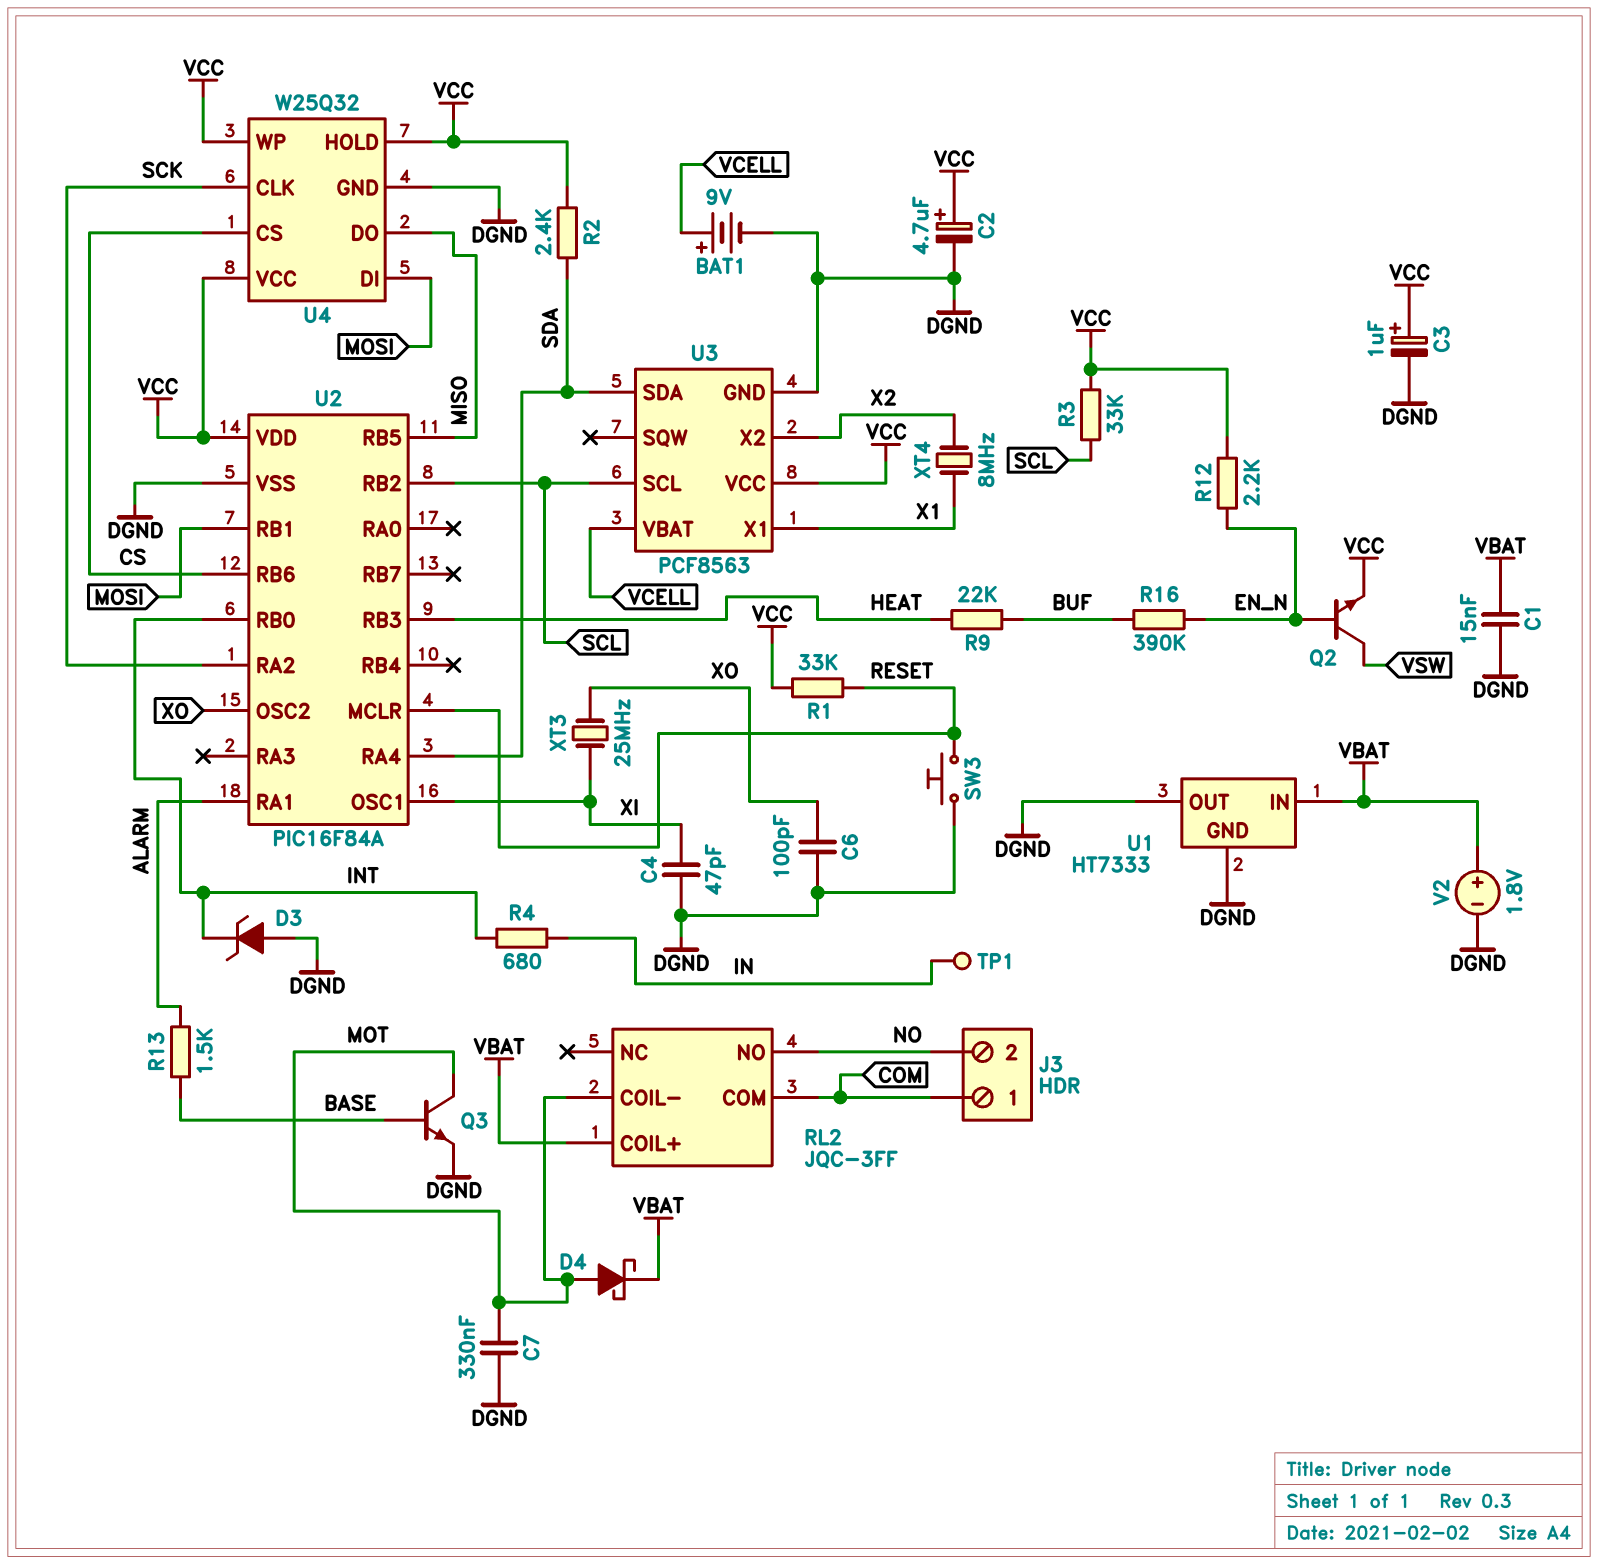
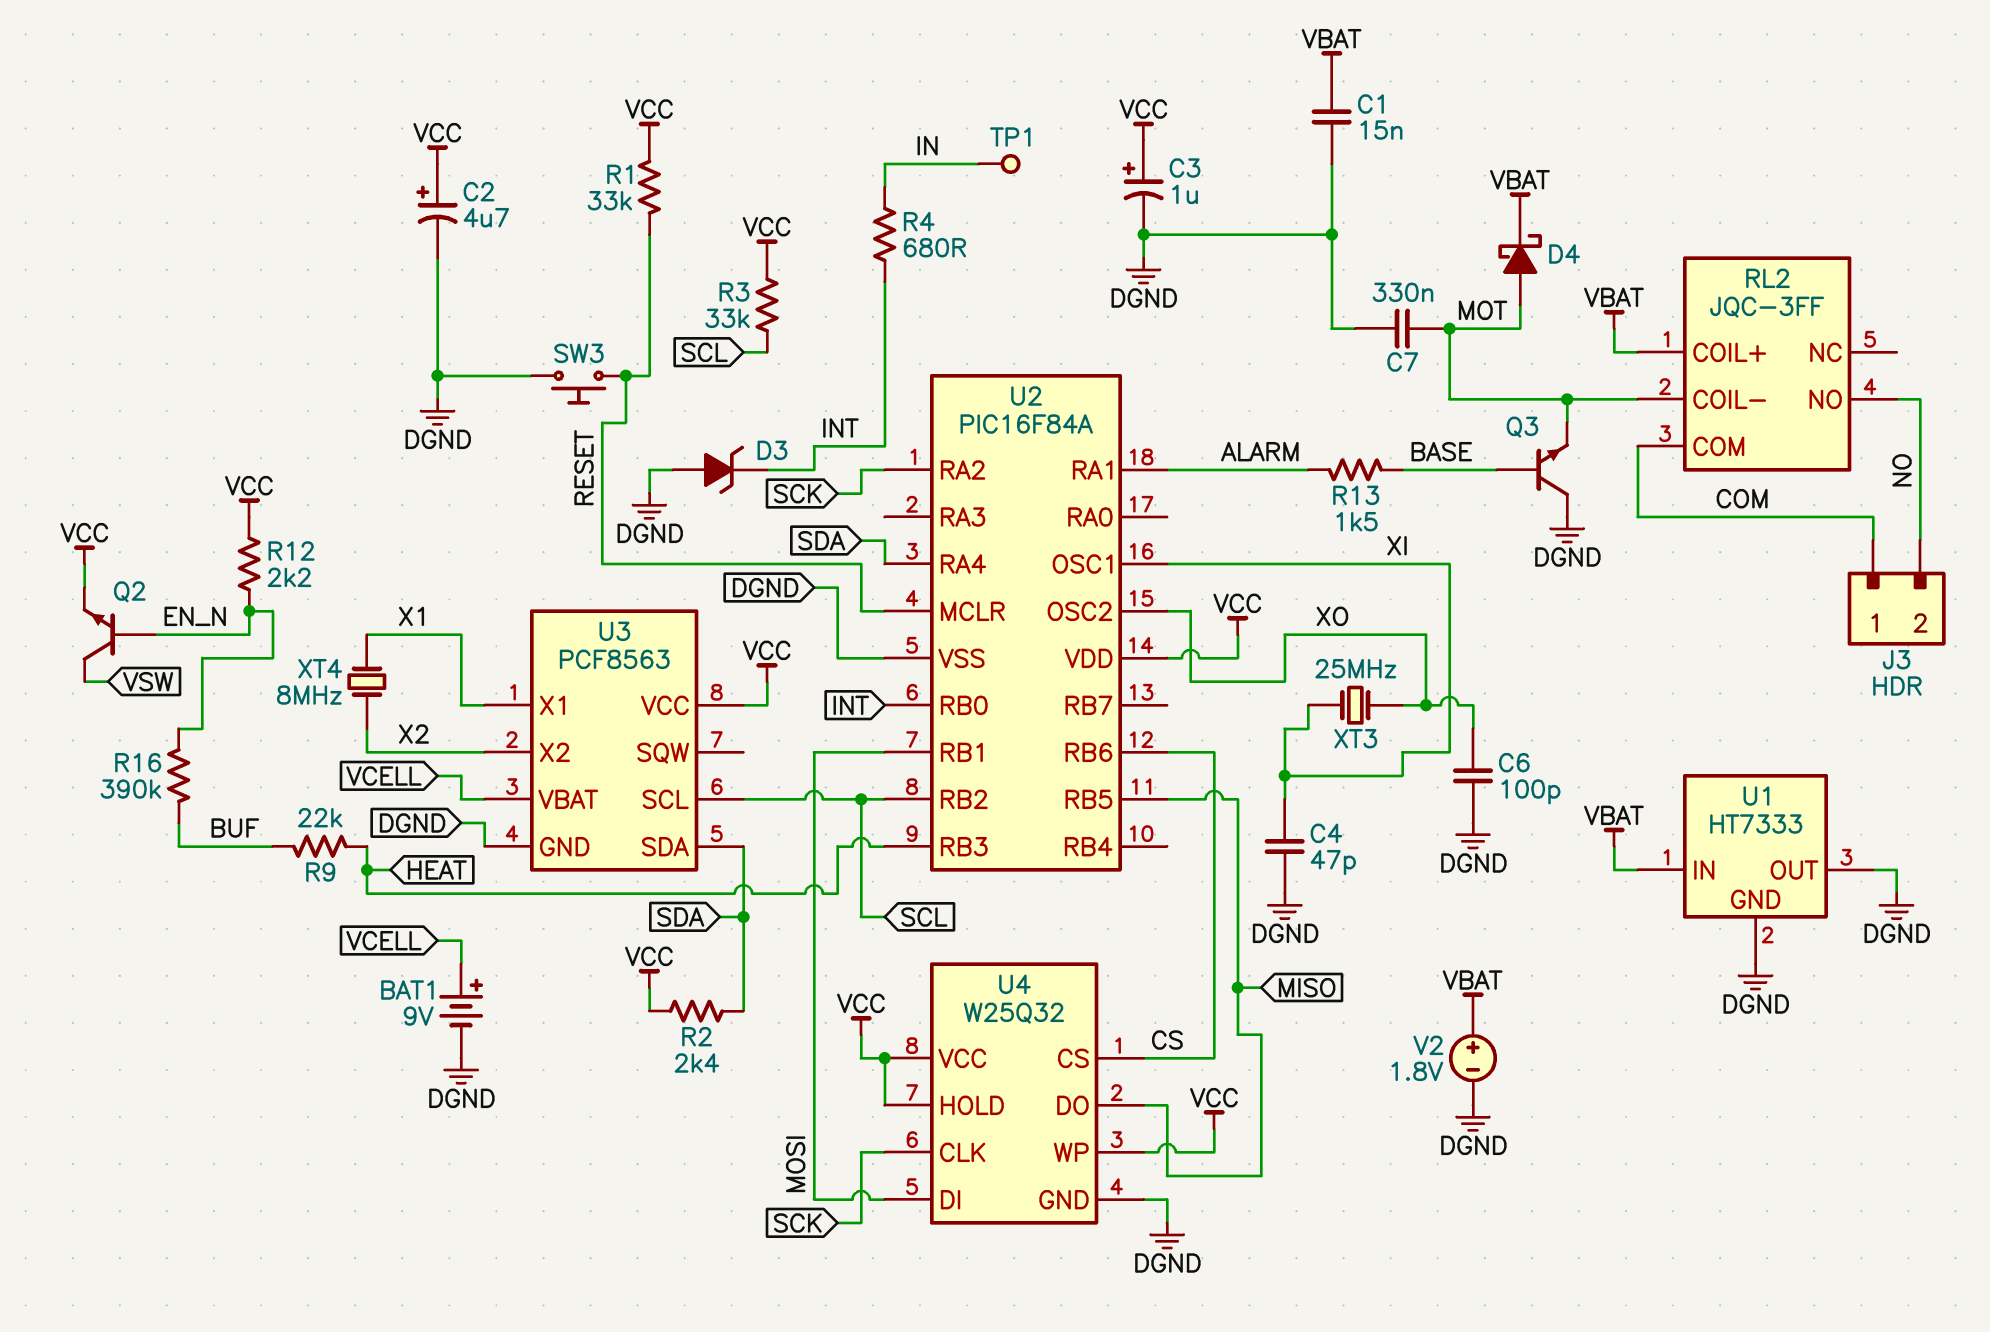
Q3: NPN (B BASE, C MOT, E DGND) -> NPN (B BASE, C DGND, E MOT)

